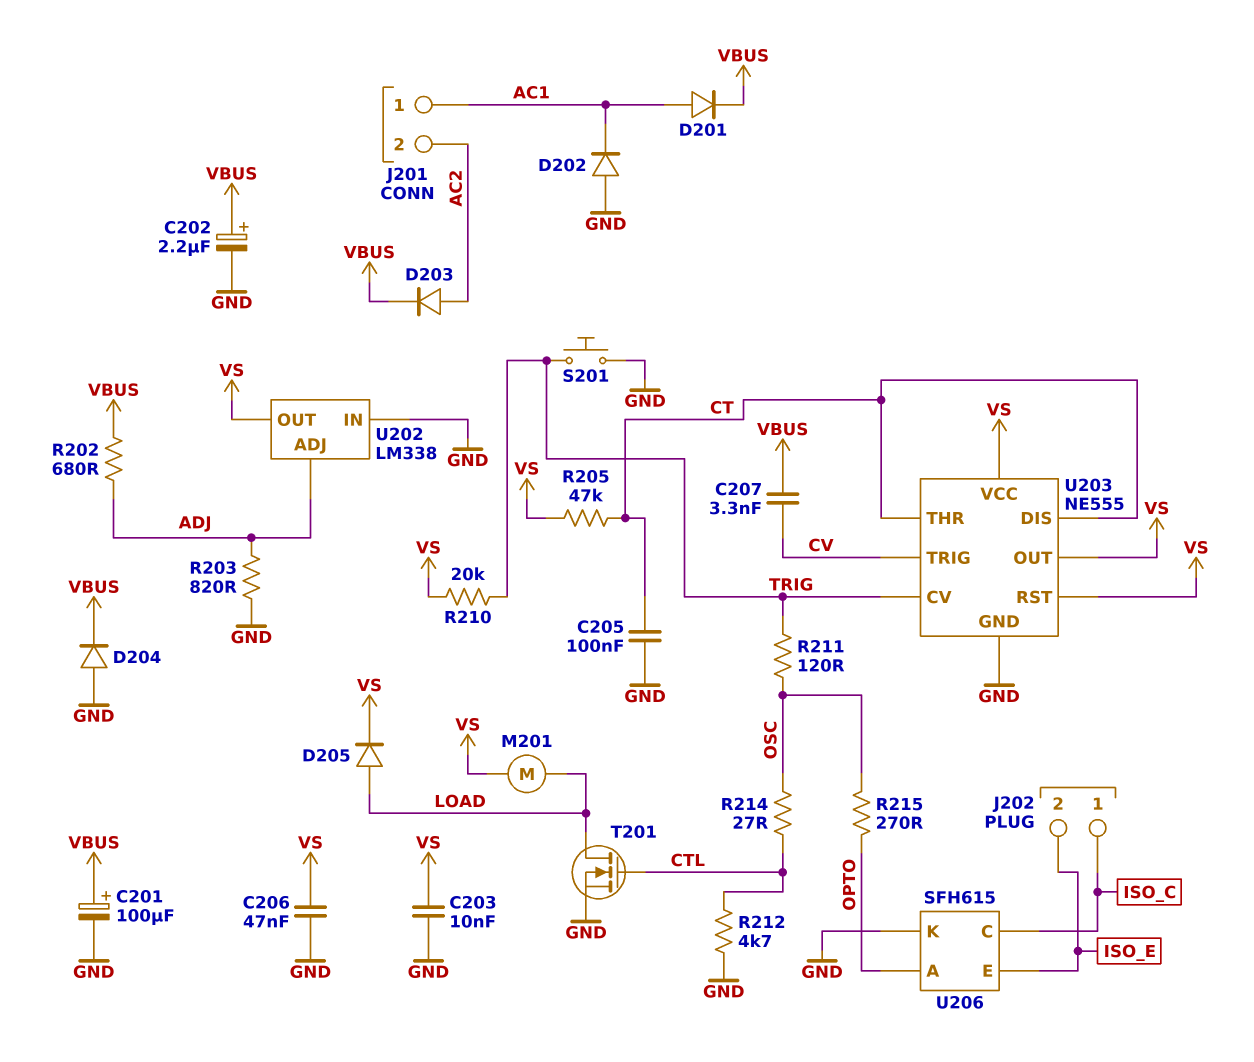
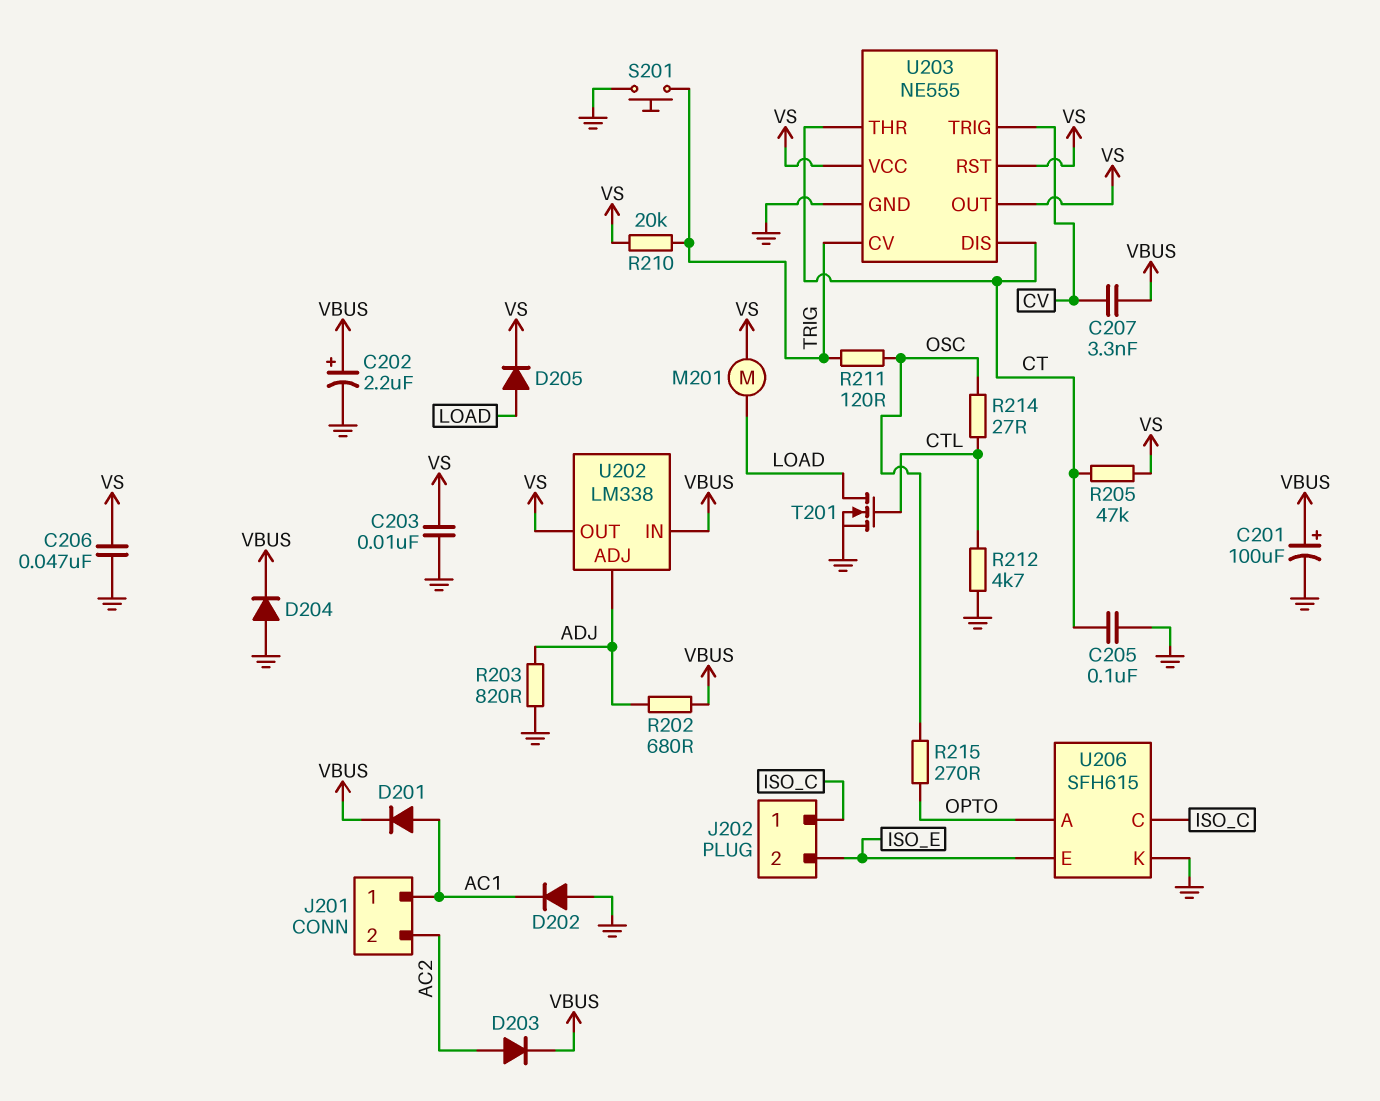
U202 pin IN: GND -> VBUS

